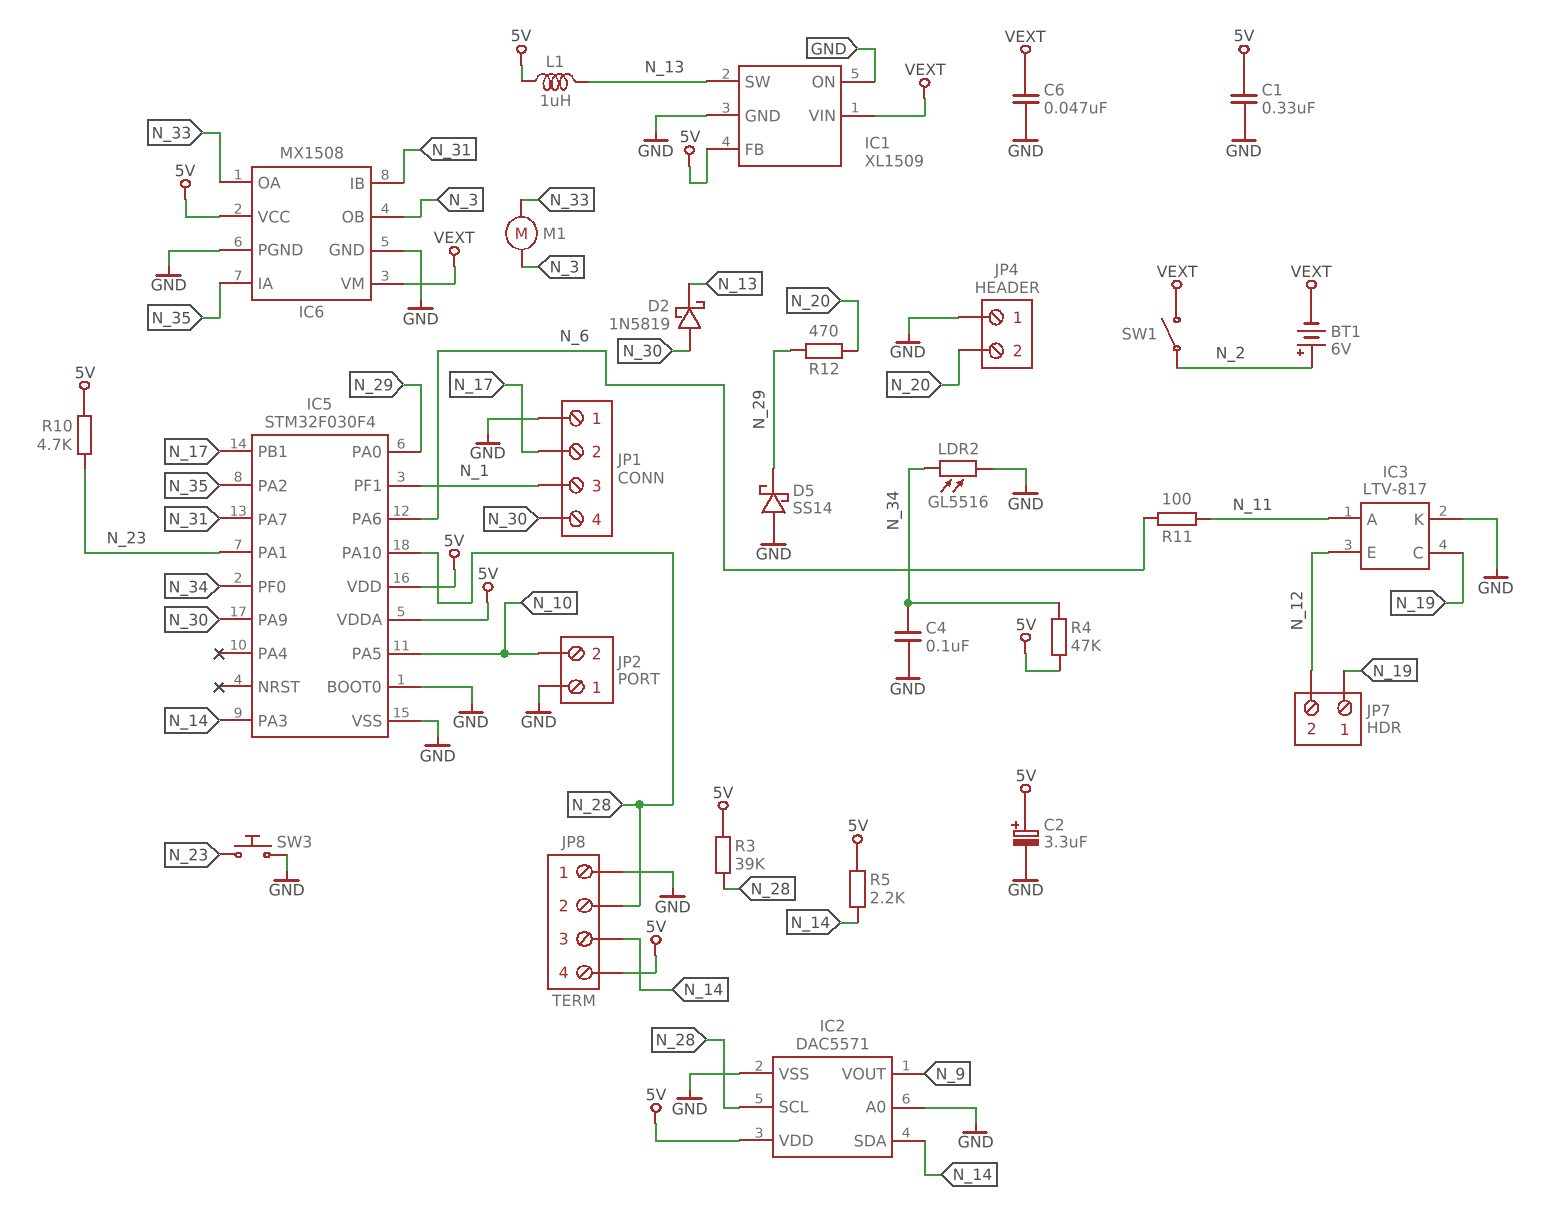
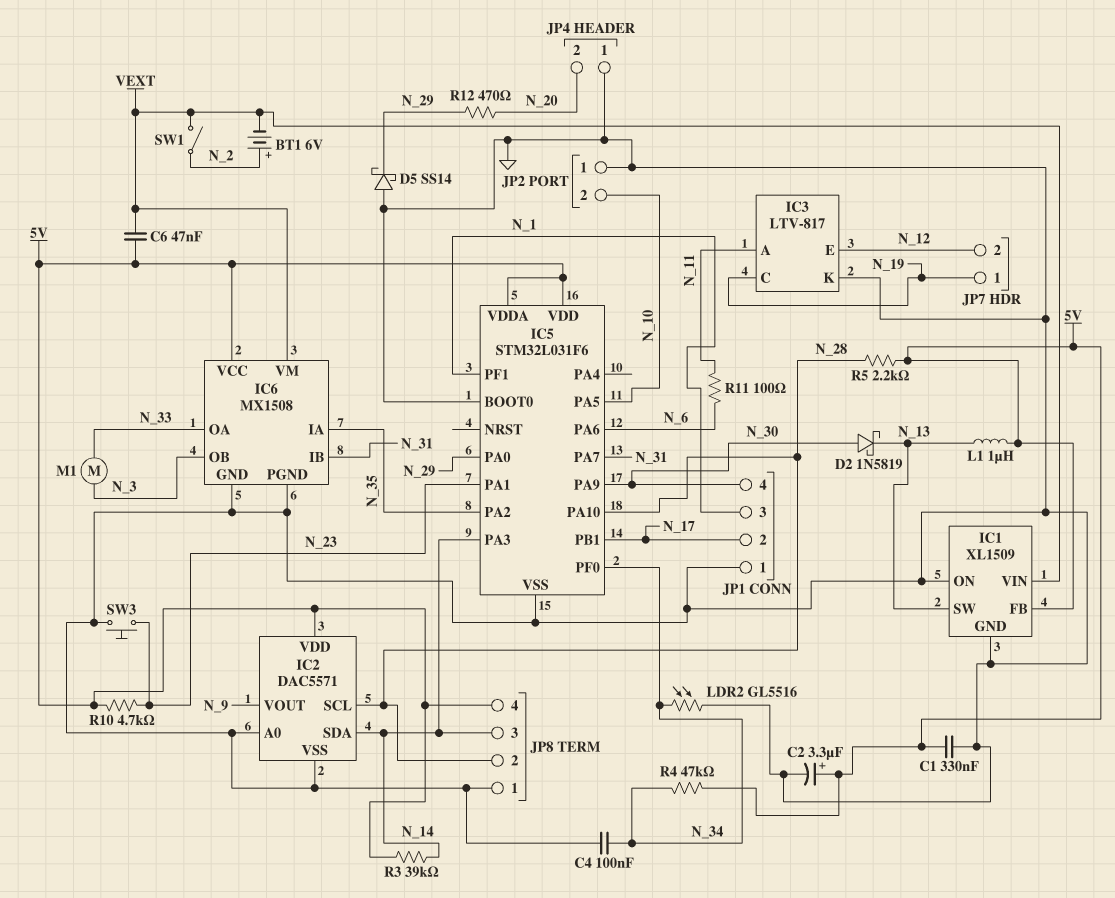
C6: 47nF (GND, VEXT) -> 47nF (5V, VEXT)
IC5: STM32F030F4 -> STM32L031F6
R3: 39k (5V, N_28) -> 39k (5V, N_14)
R5: 2.2k (5V, N_14) -> 2.2k (5V, N_28)

